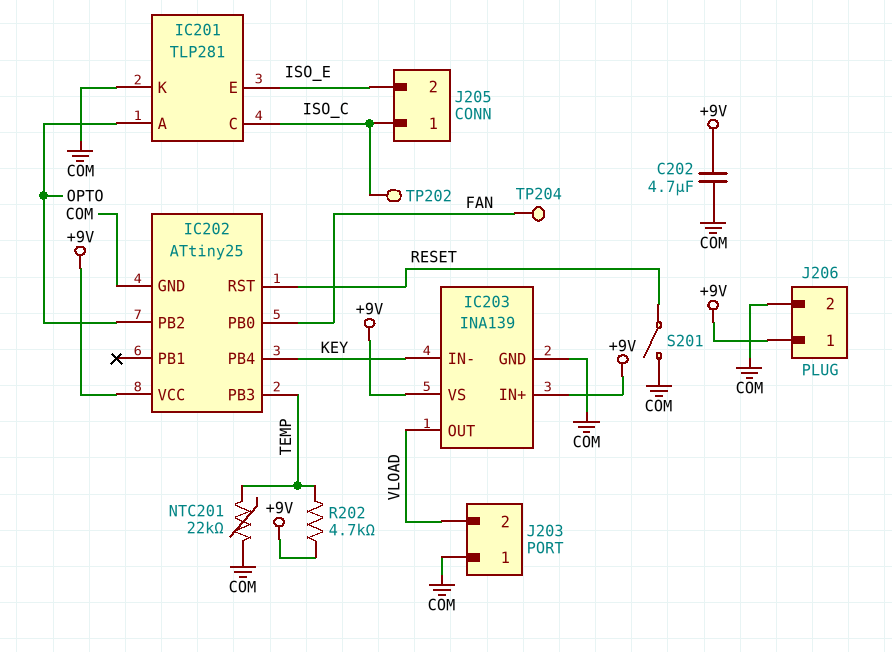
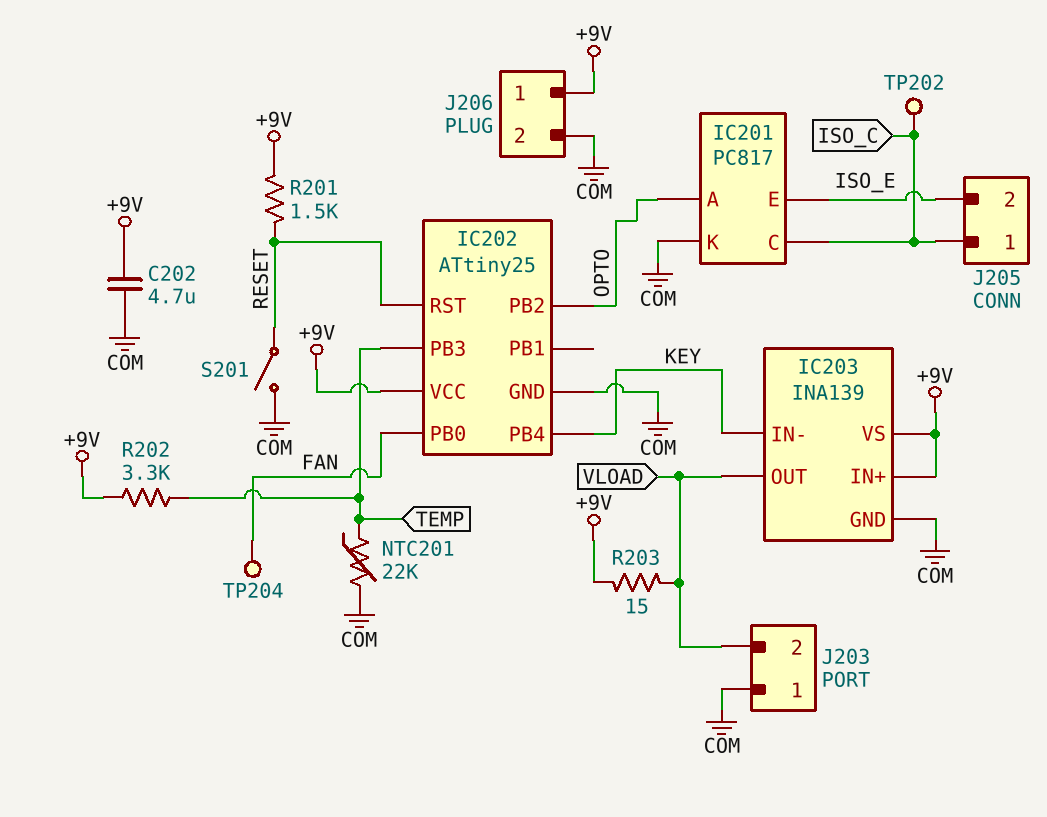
IC201: TLP281 -> PC817
R201: none -> 1.5k (+9V, RESET)
R202: 4.7k (+9V, TEMP) -> 3.3k (+9V, TEMP)
R203: none -> 15 (+9V, VLOAD)

